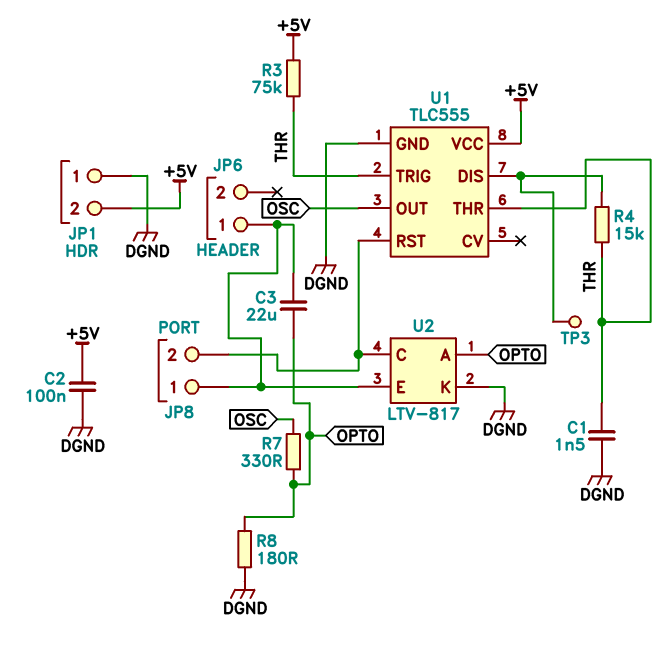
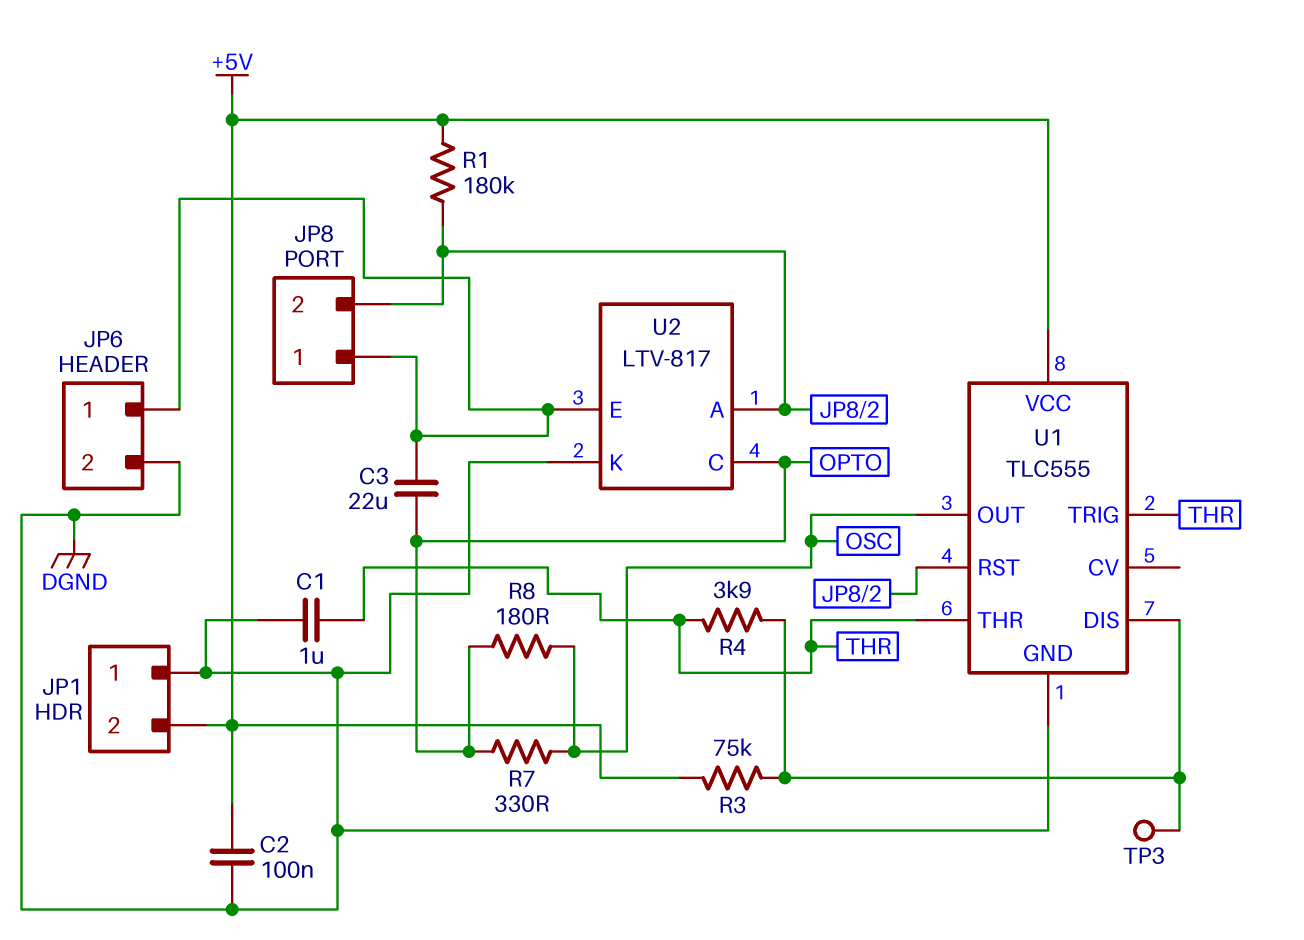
C1: 1.5nF (DGND, THR) -> 1uF (DGND, THR)
JP6 pin 2: none -> DGND
R1: none -> 180k (+5V, JP8/2)
R3: 75k (+5V, THR) -> 75k (+5V, U1/DIS)
R4: 15k (THR, U1/DIS) -> 3.9k (THR, U1/DIS)
R8: 180 (DGND, OPTO) -> 180 (OPTO, OSC)
U2 pin A: OPTO -> JP8/2
U2 pin C: JP8/2 -> OPTO

